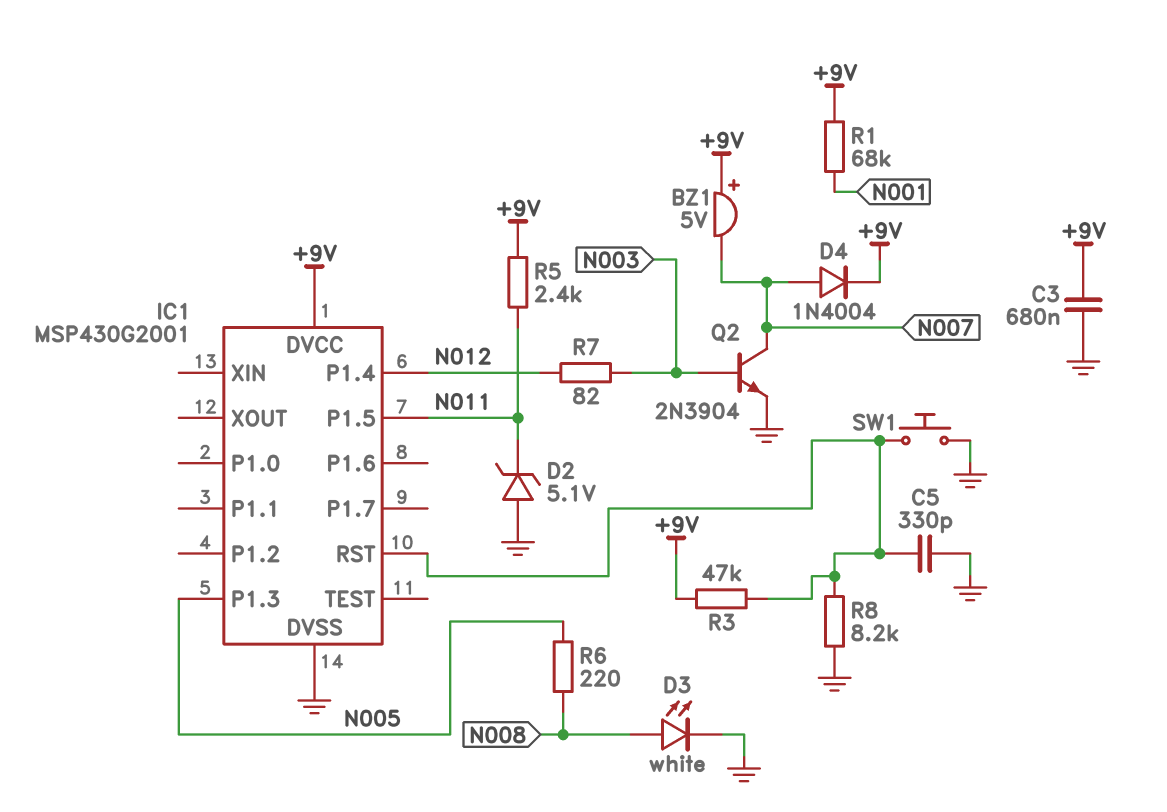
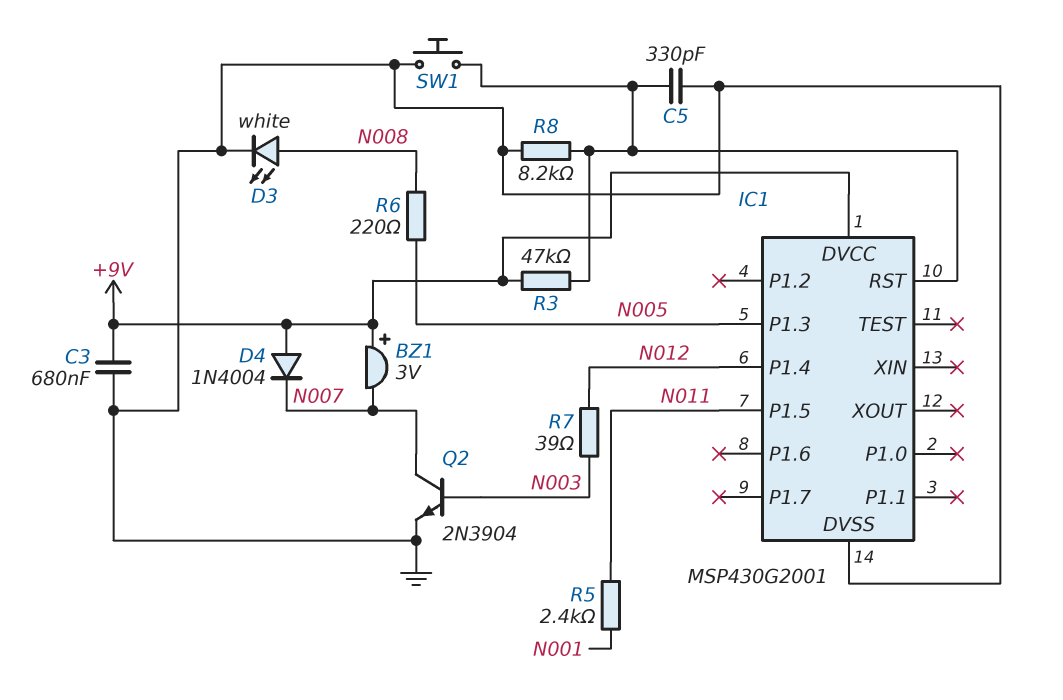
BZ1: buzzer 5V (plus +9V, minus N007) -> buzzer 3V (plus +9V, minus N007)
D2: zener 5.1V (A GND, K N011) -> none
D4: diode 1N4004 (A N007, K +9V) -> diode 1N4004 (A +9V, K N007)
R1: 68k (+9V, N001) -> none
R5: 2.4k (+9V, N011) -> 2.4k (N001, N011)
R7: 82 (N003, N012) -> 39 (N003, N012)

